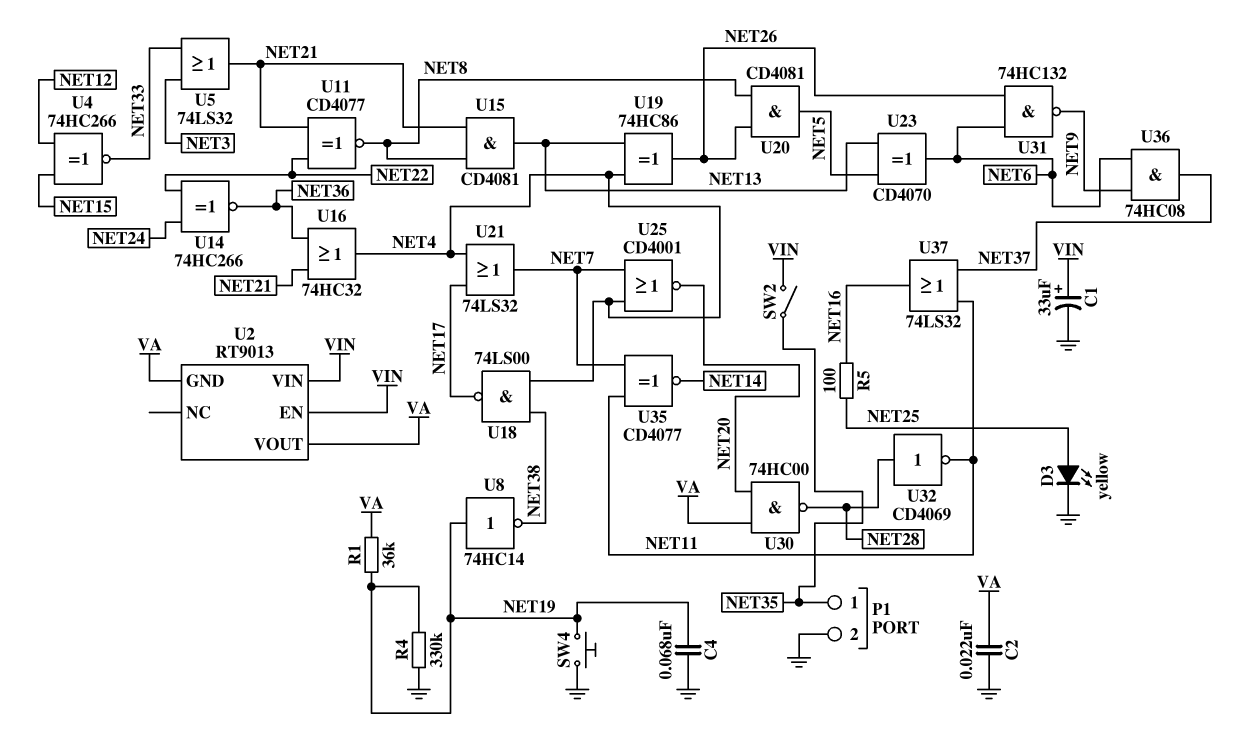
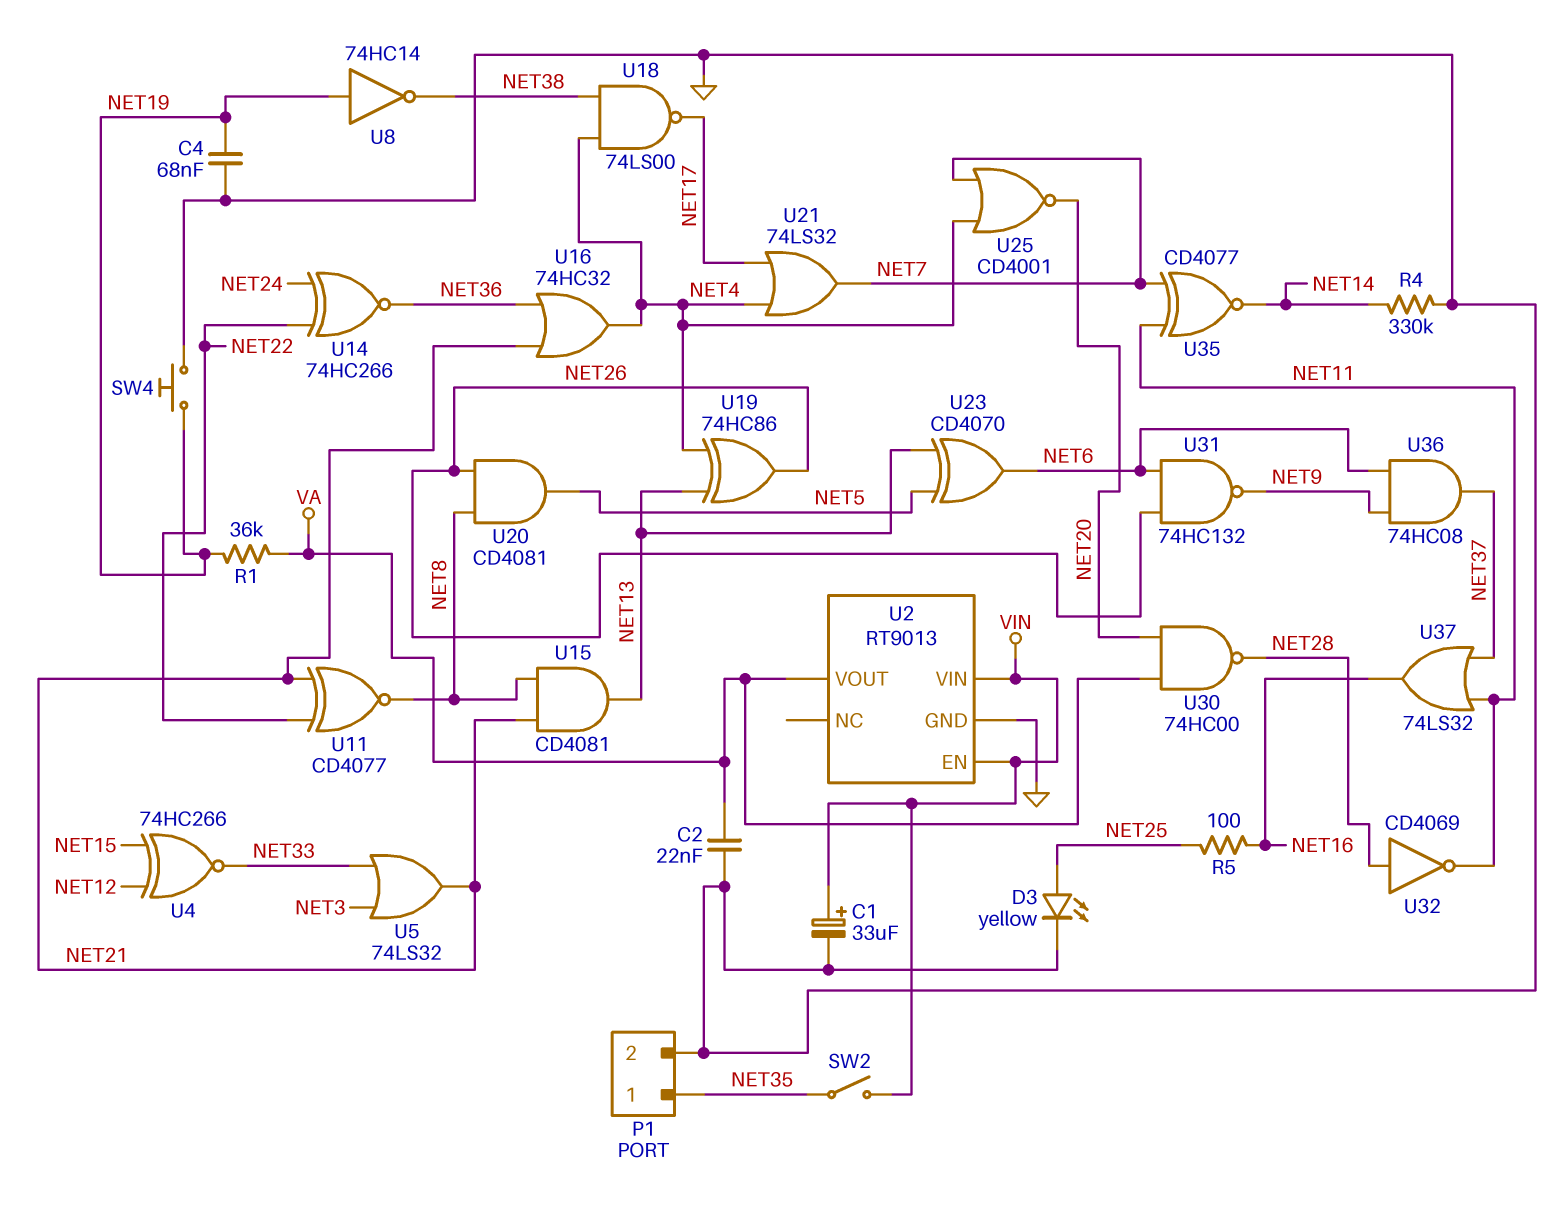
R4: 330k (GND, NET19) -> 330k (GND, NET14)
U2 pin GND: VA -> GND

